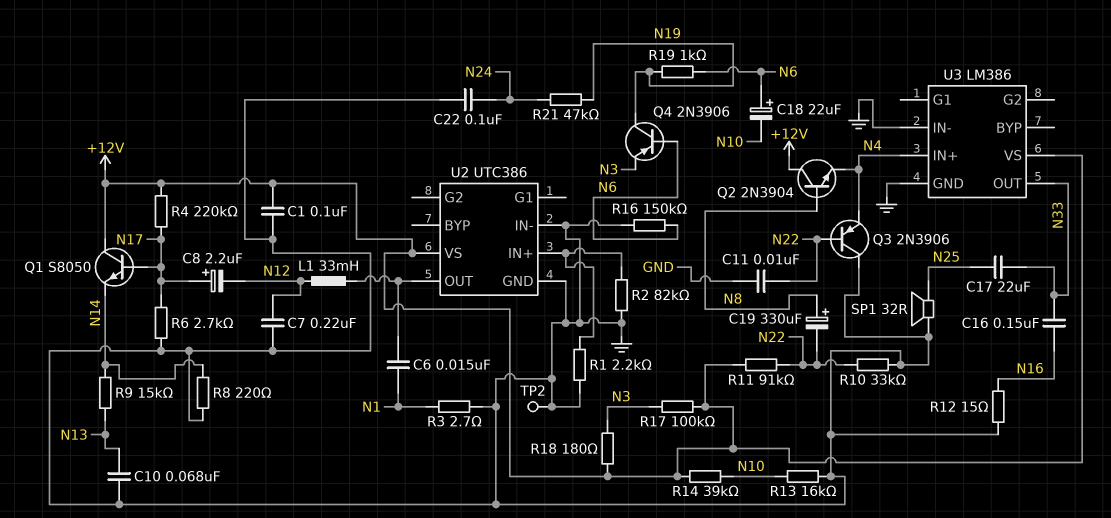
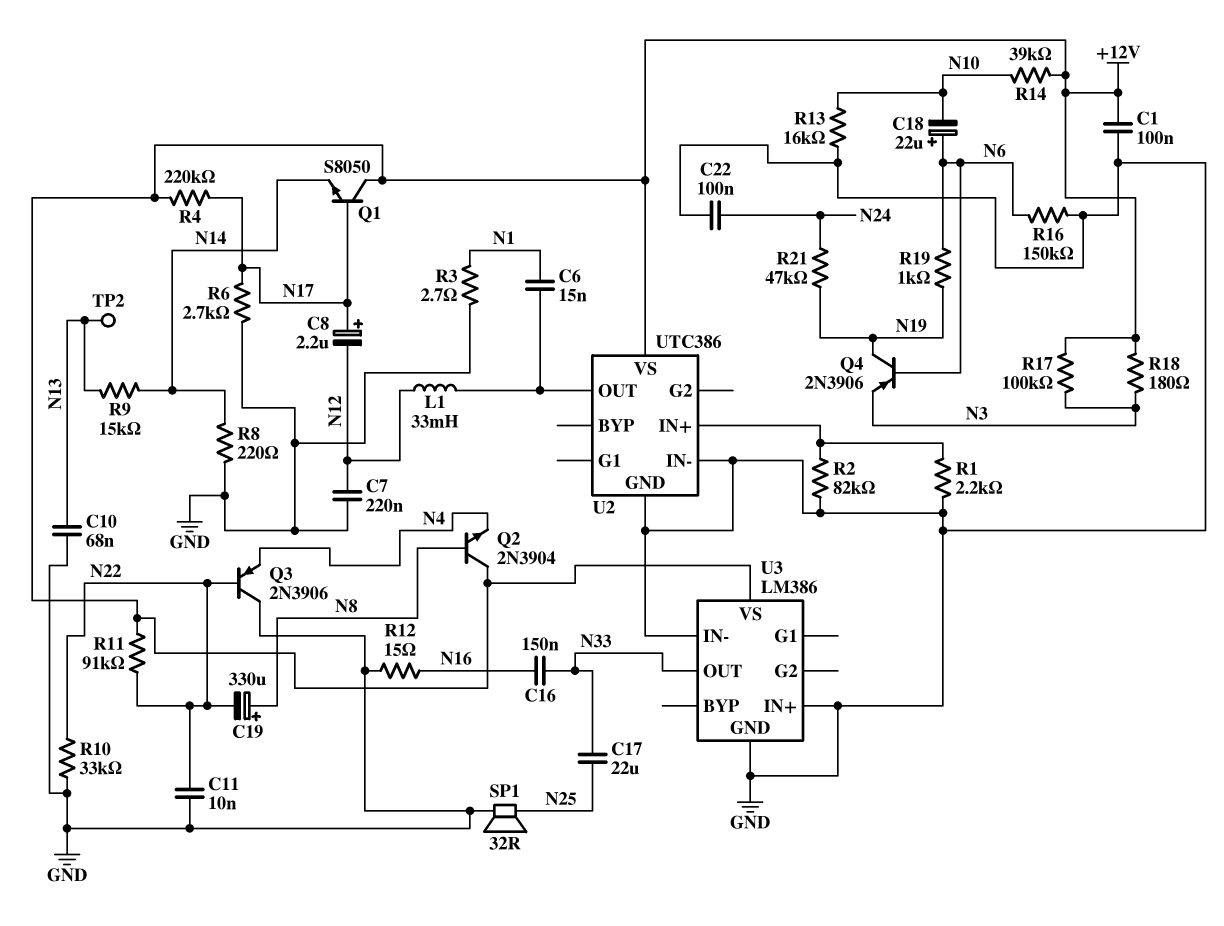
TP2: test point (GND) -> test point (N13)
U3 pin IN+: N4 -> GND

